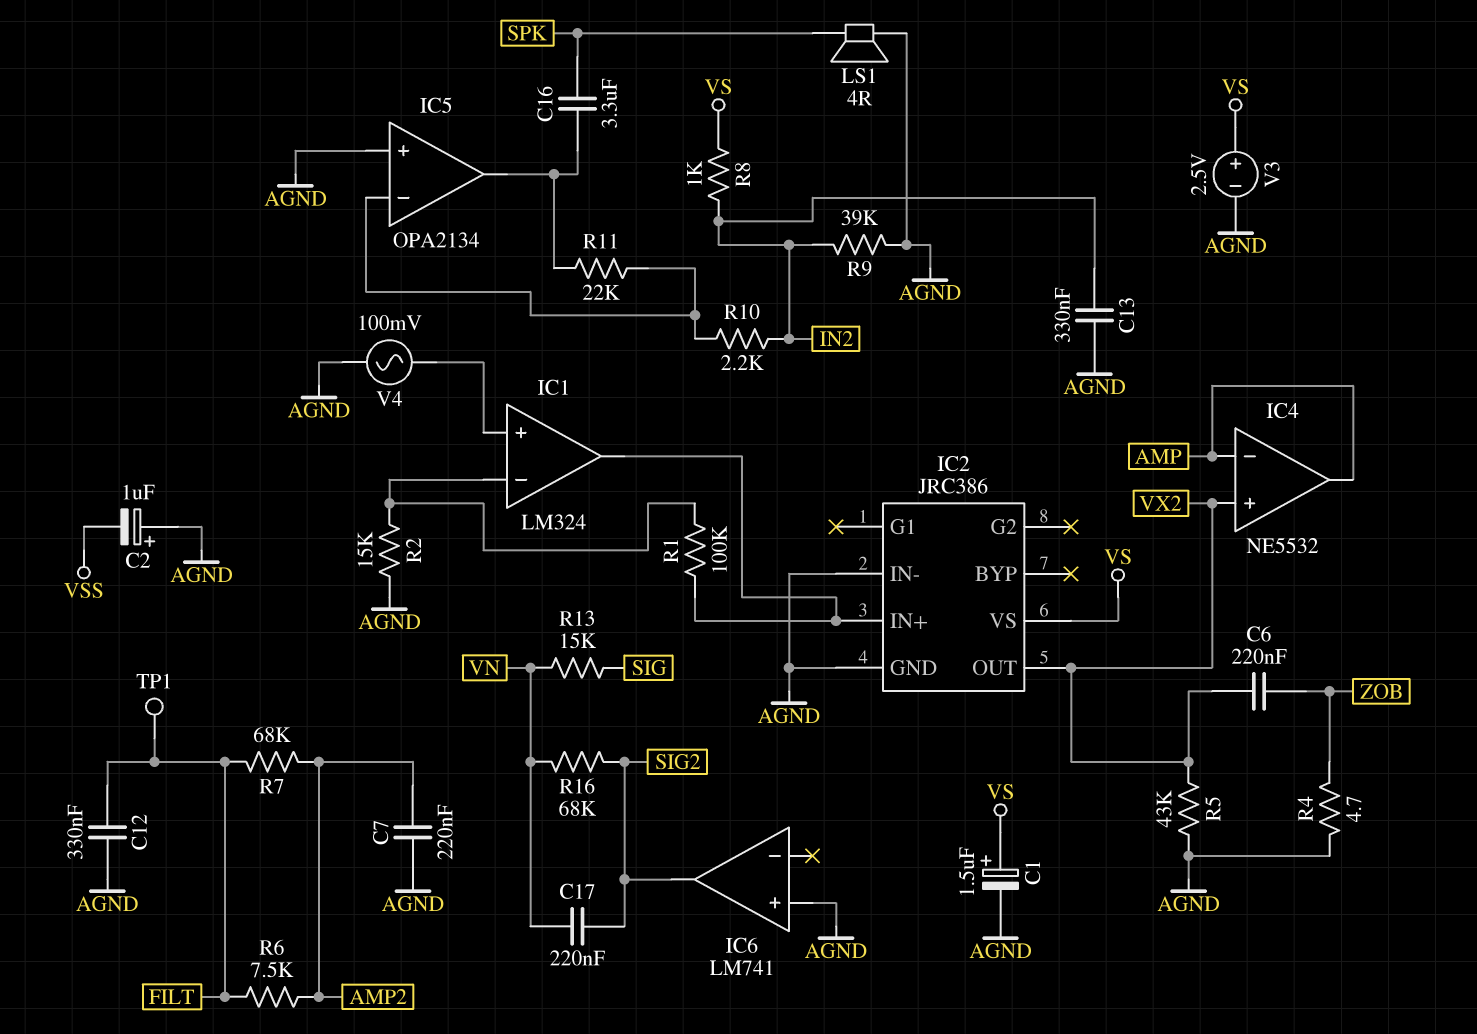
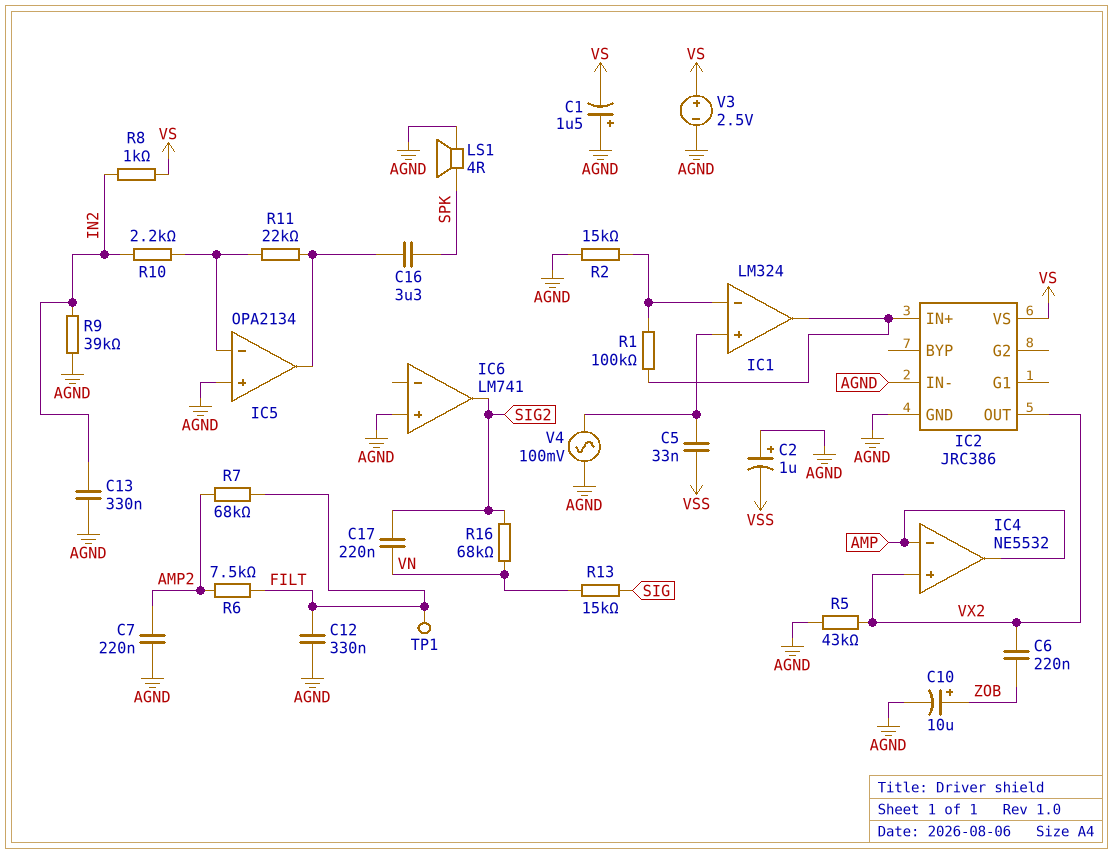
C1: 1.5uF (plus VS, minus AGND) -> 1.5uF (plus AGND, minus VS)
C5: none -> 33nF (IC1/in+, VSS)
C10: none -> 10uF (plus ZOB, minus AGND)
R4: 4.7 (AGND, ZOB) -> none

